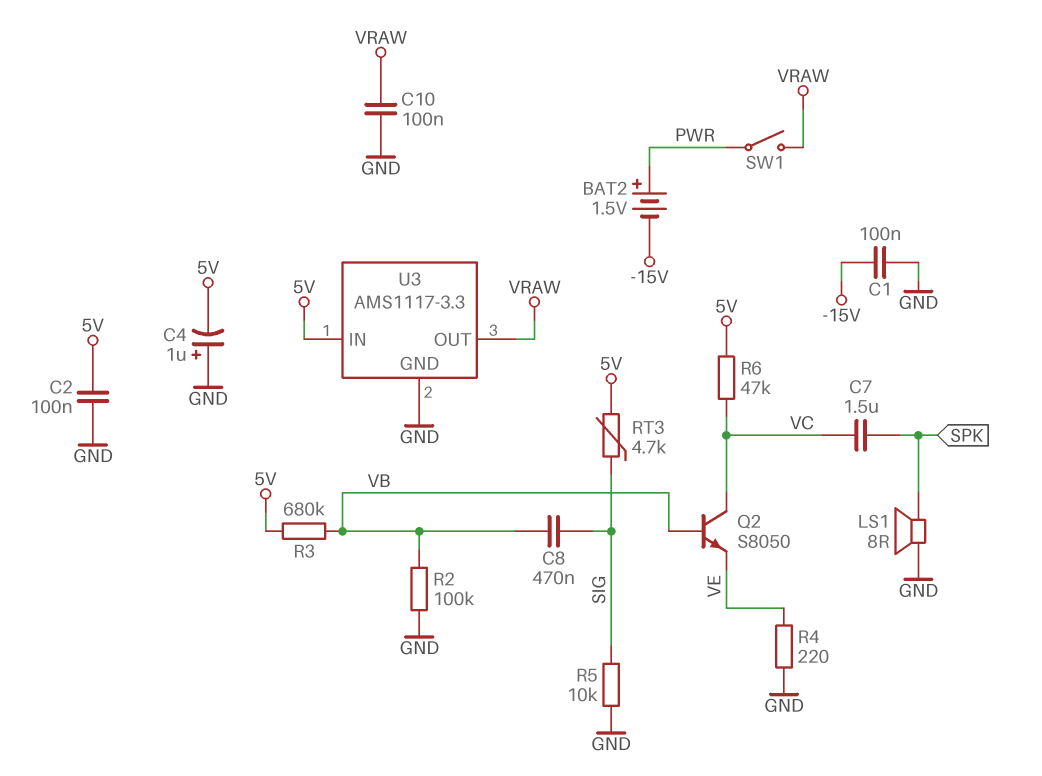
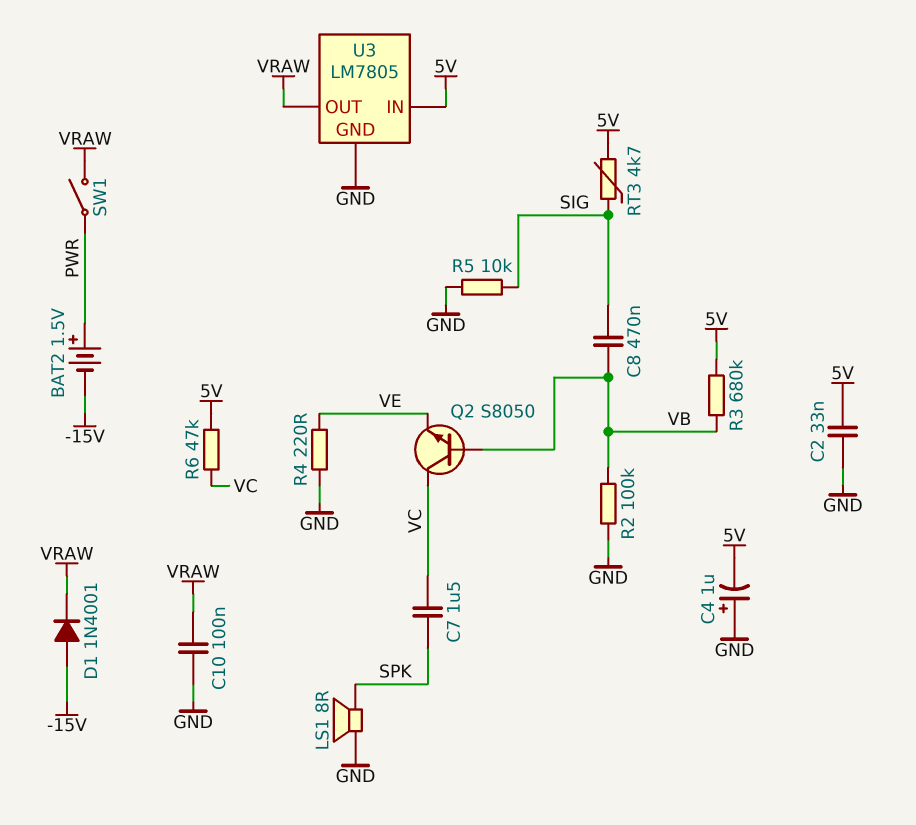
C1: 100nF (-15V, GND) -> none
C2: 100nF (5V, GND) -> 33nF (5V, GND)
D1: none -> diode 1N4001 (A -15V, K VRAW)
U3: AMS1117-3.3 -> LM7805

